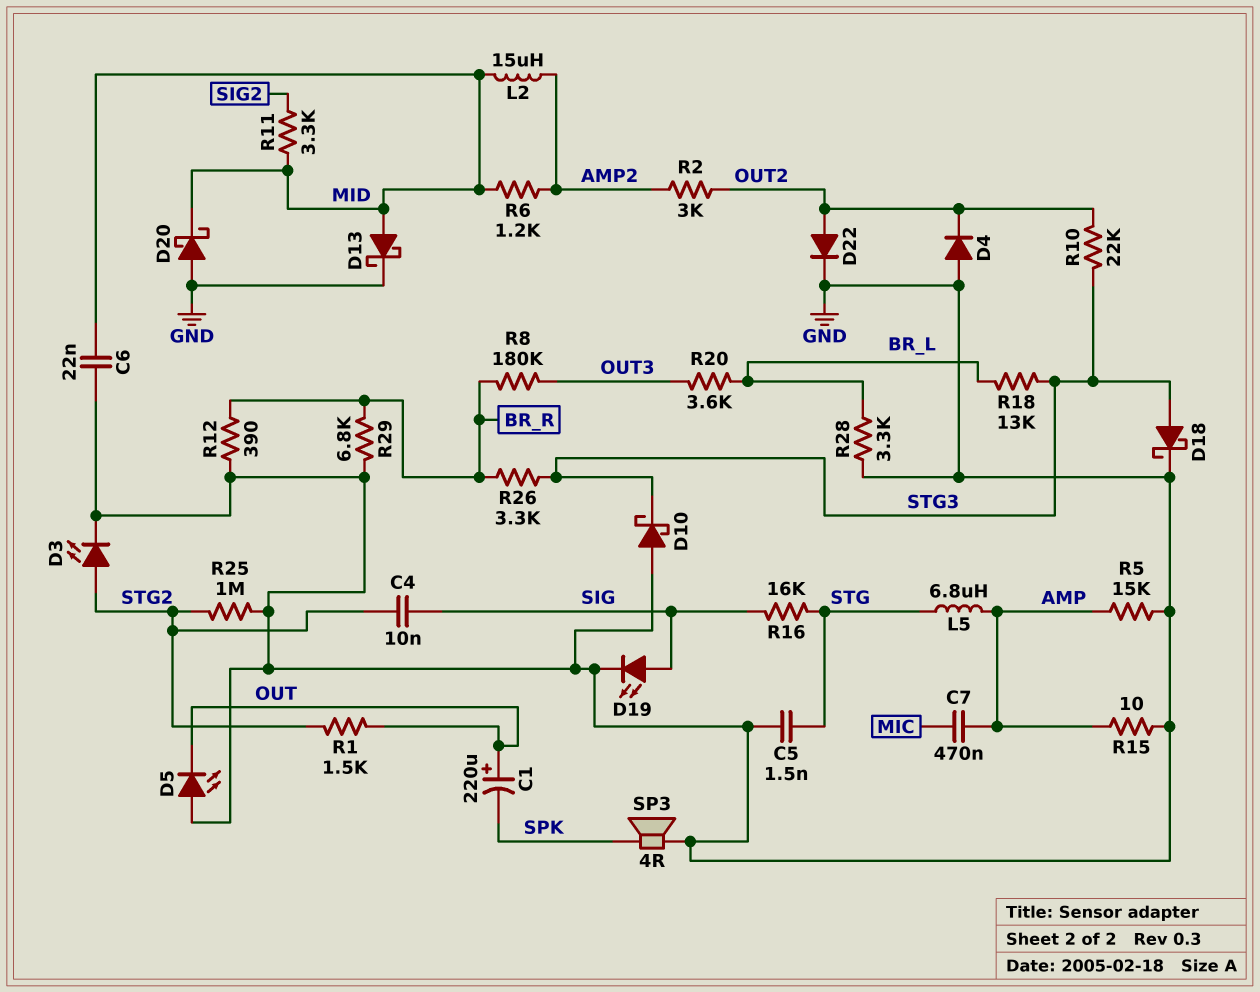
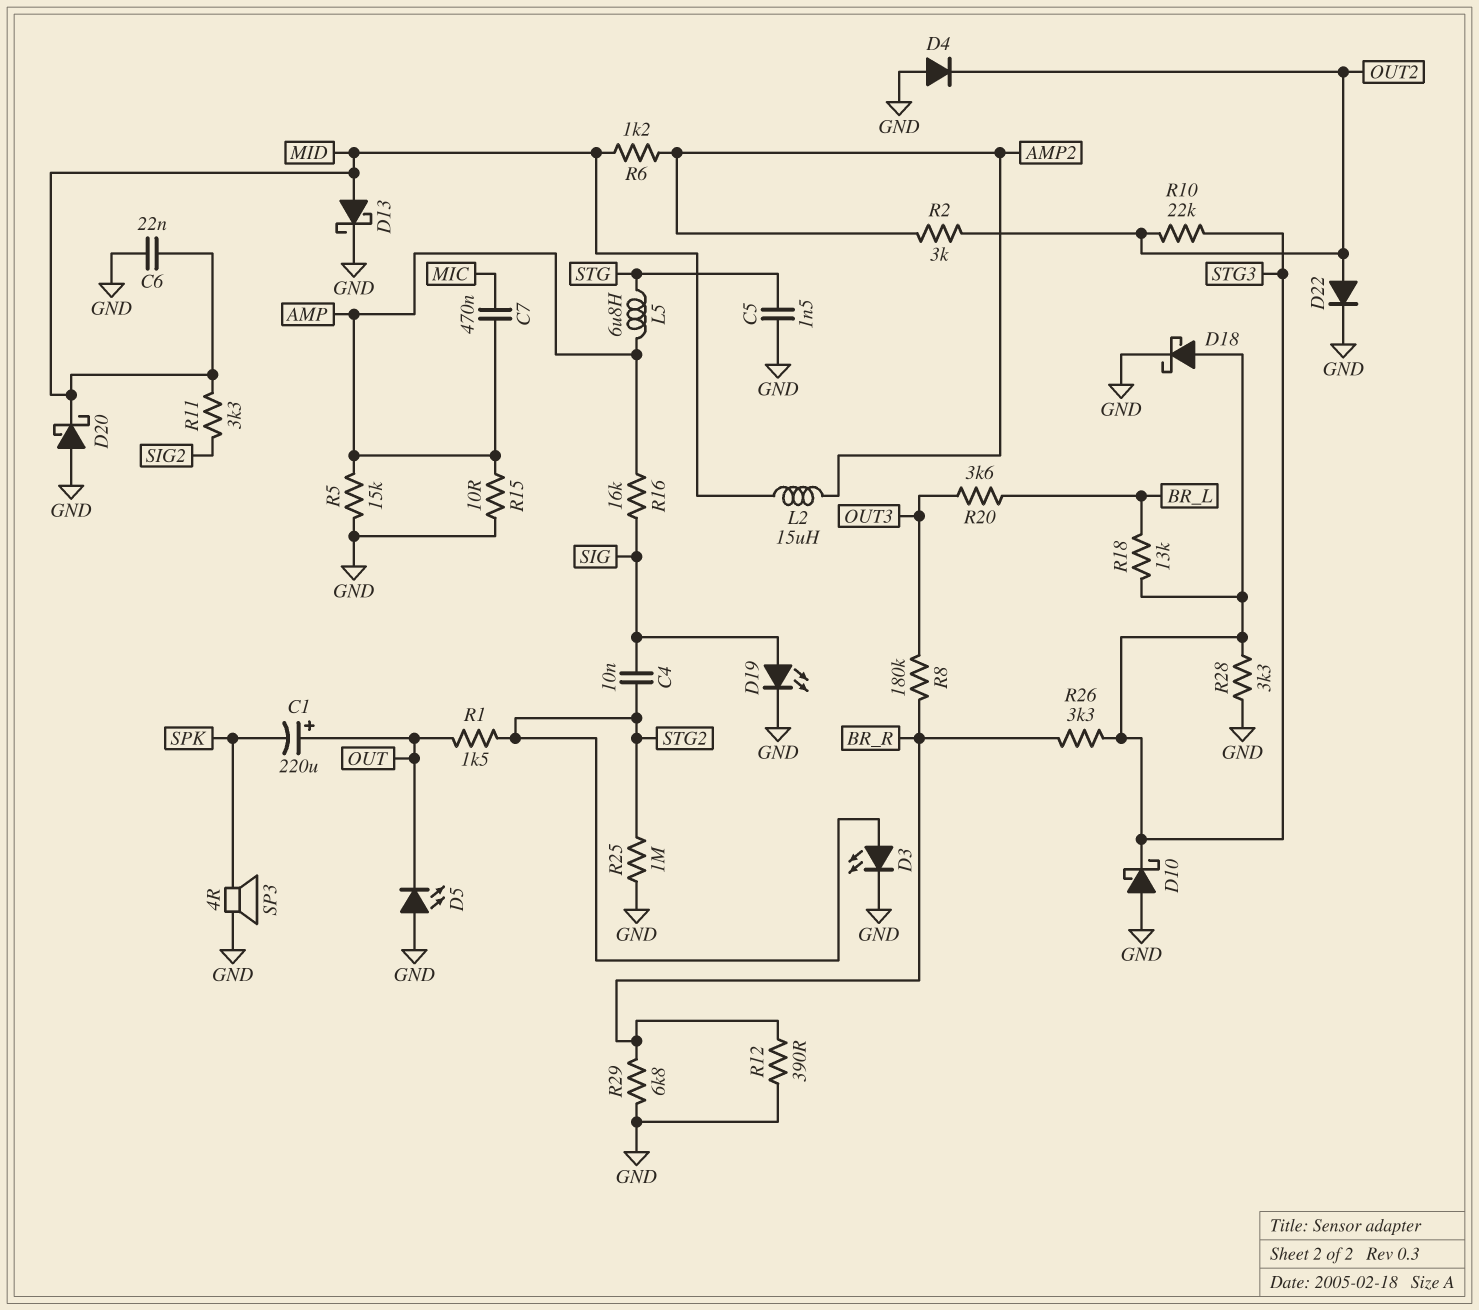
R16: 16k (SIG, STG) -> 16k (AMP, SIG)
R28: 3.3k (BR_L, GND) -> 3.3k (GND, STG3)

